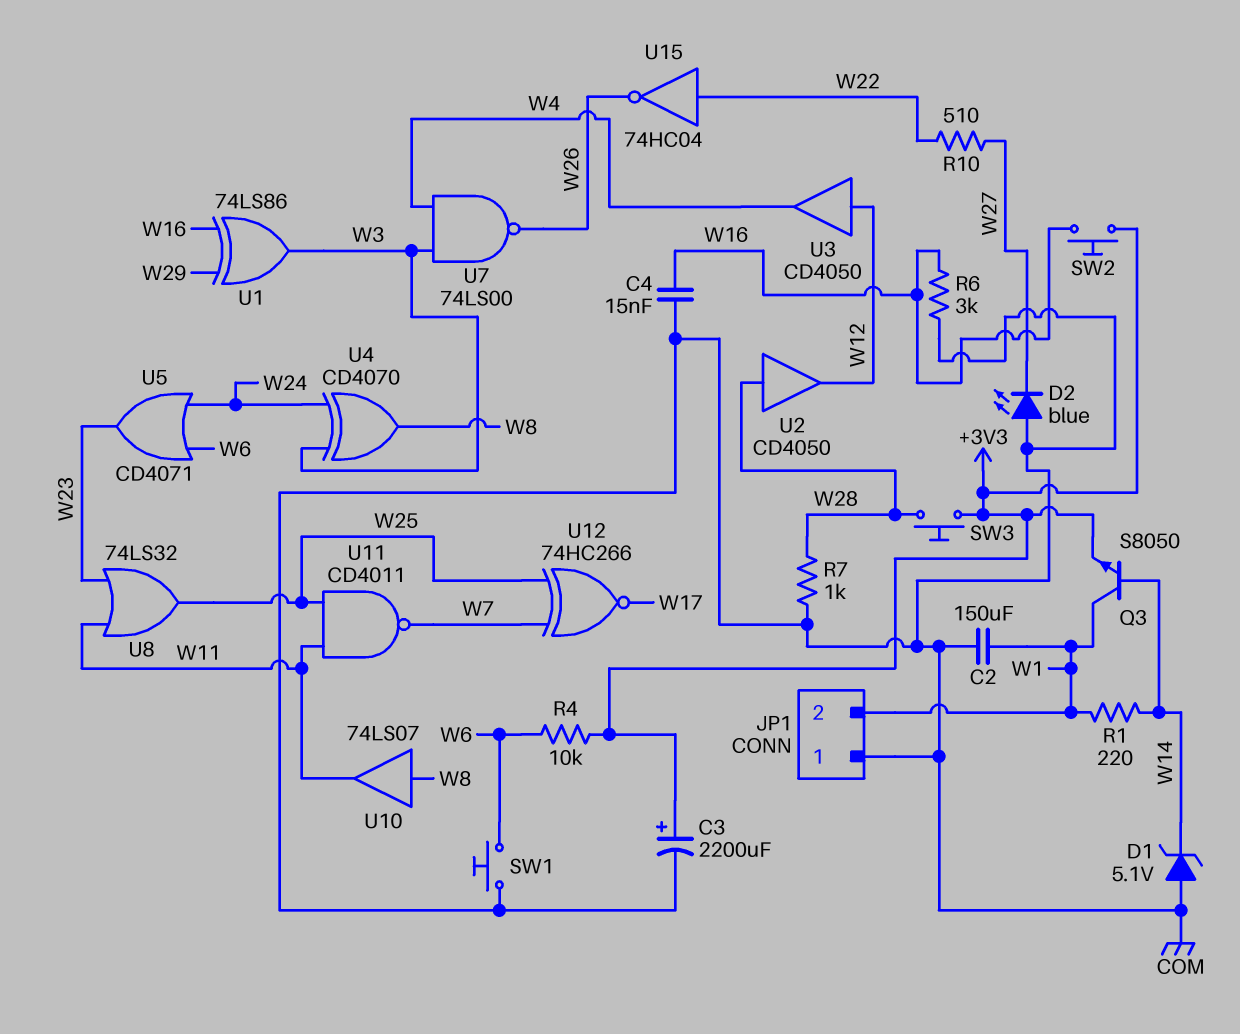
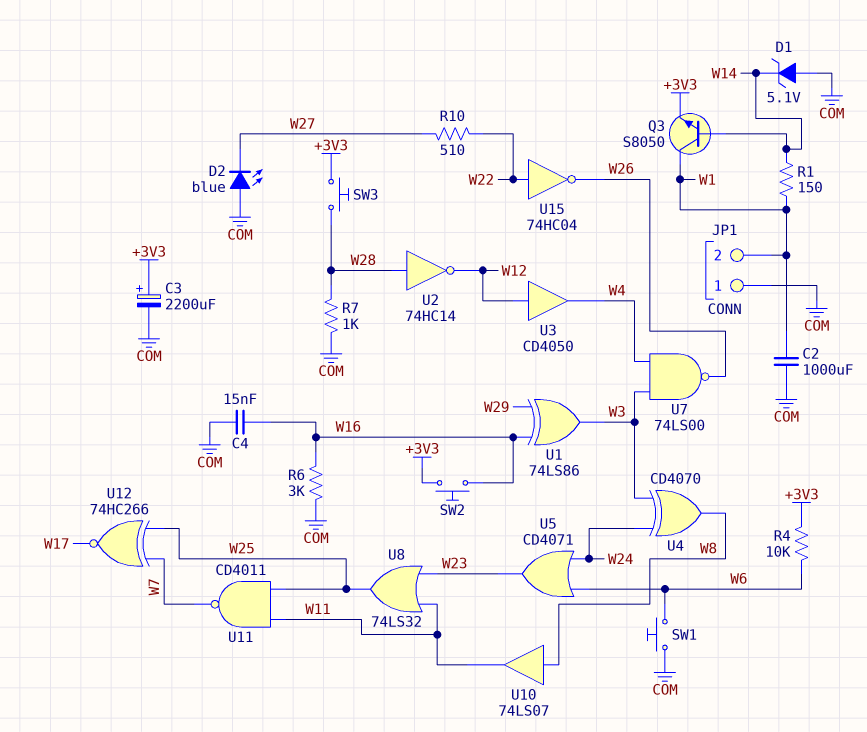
C2: 150uF (COM, W1) -> 1000uF (COM, W1)
R1: 220 (W1, W14) -> 150 (W1, W14)
U2: buffer CD4050 (in W28, out W12) -> NOT 74HC14 (in W28, out W12)

